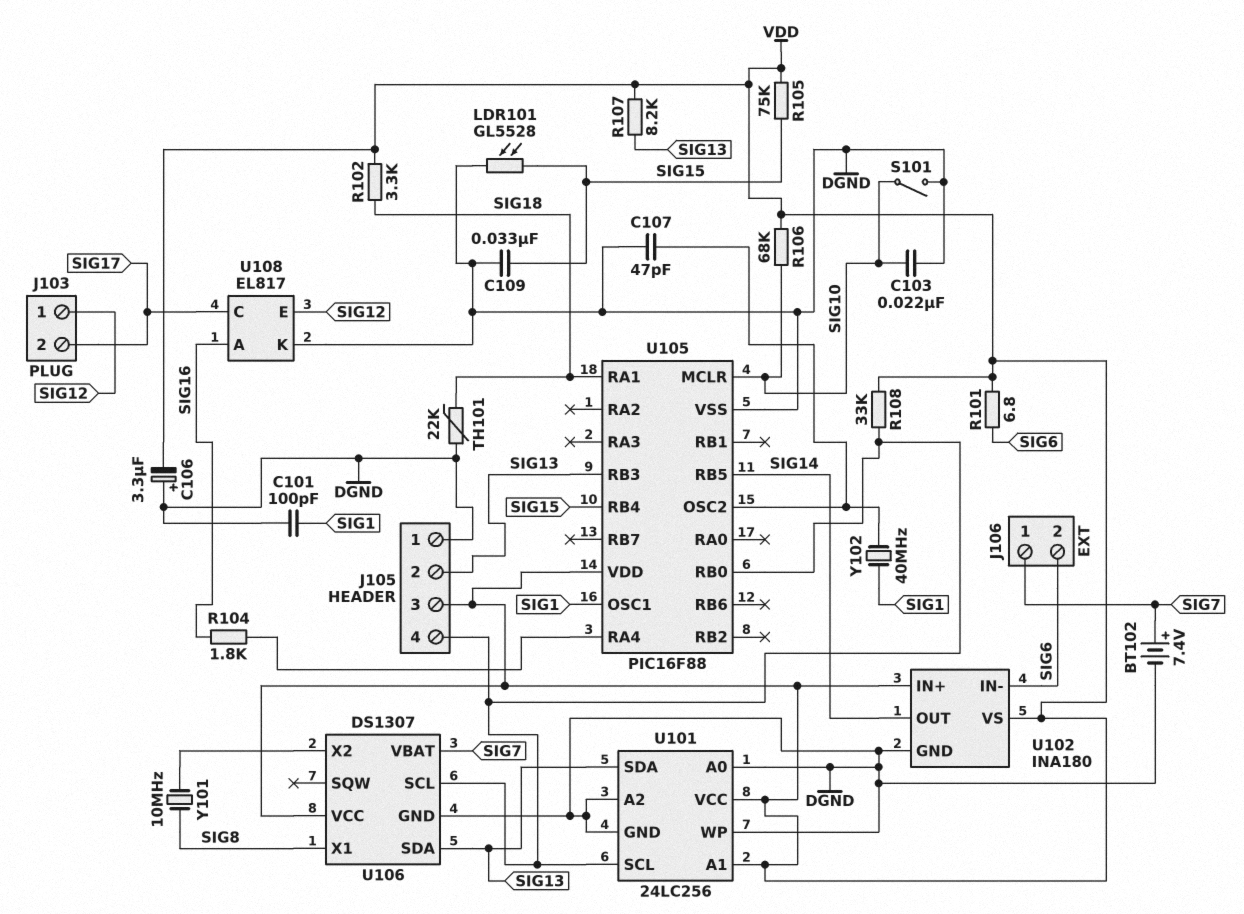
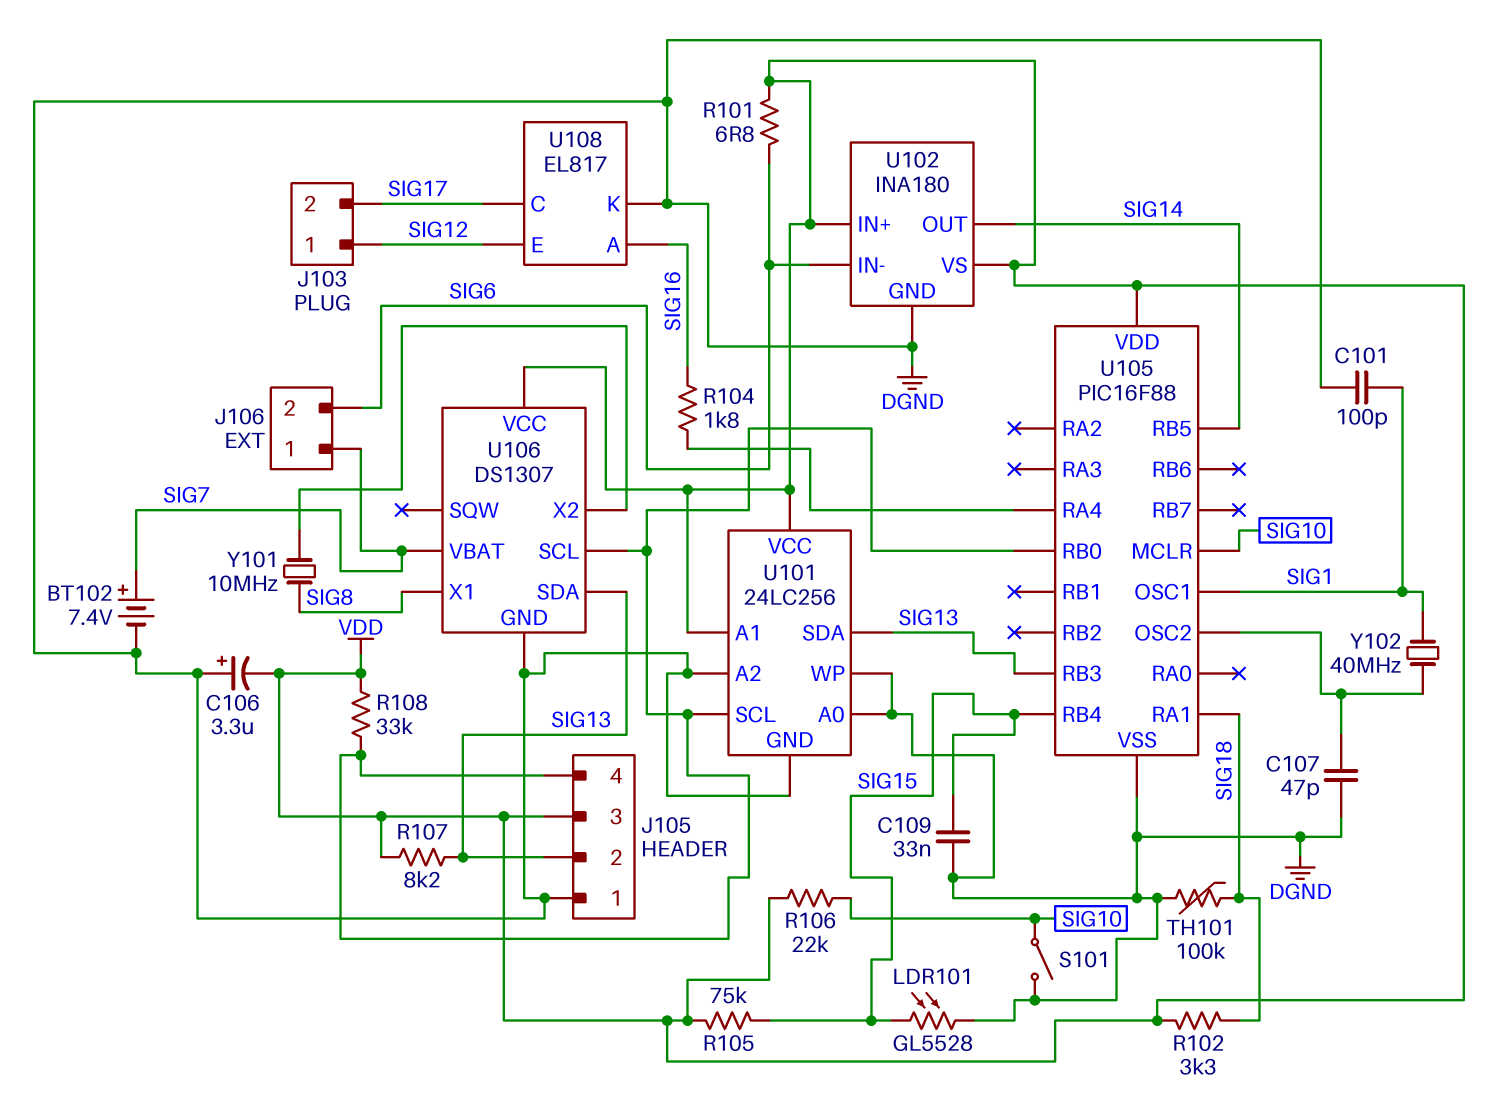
C103: 22nF (DGND, SIG10) -> none
R106: 68k (SIG10, VDD) -> 22k (SIG10, VDD)
TH101: 22k (DGND, SIG18) -> 100k (DGND, SIG18)

